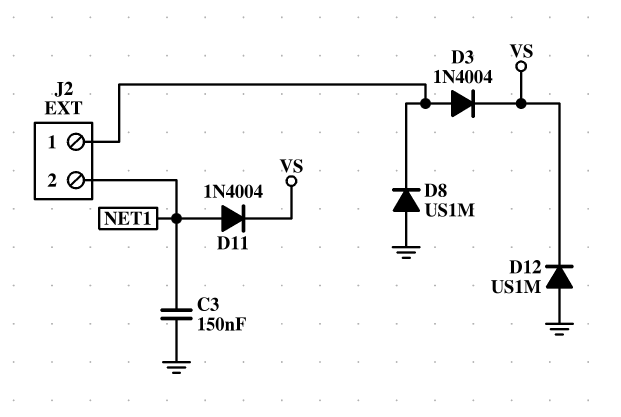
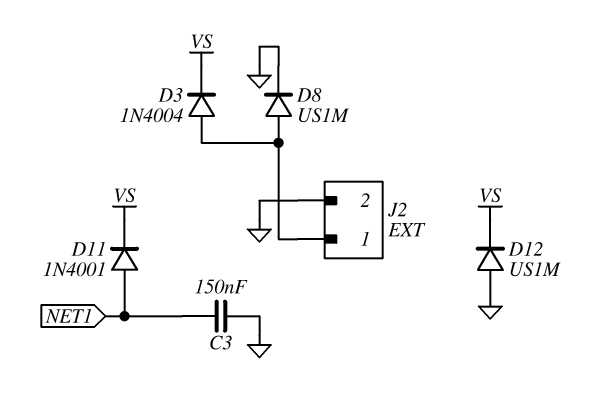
D8: diode US1M (A GND, K J2/1) -> diode US1M (A J2/1, K GND)
D11: diode 1N4004 (A NET1, K VS) -> diode 1N4001 (A NET1, K VS)
J2 pin 2: NET1 -> GND

